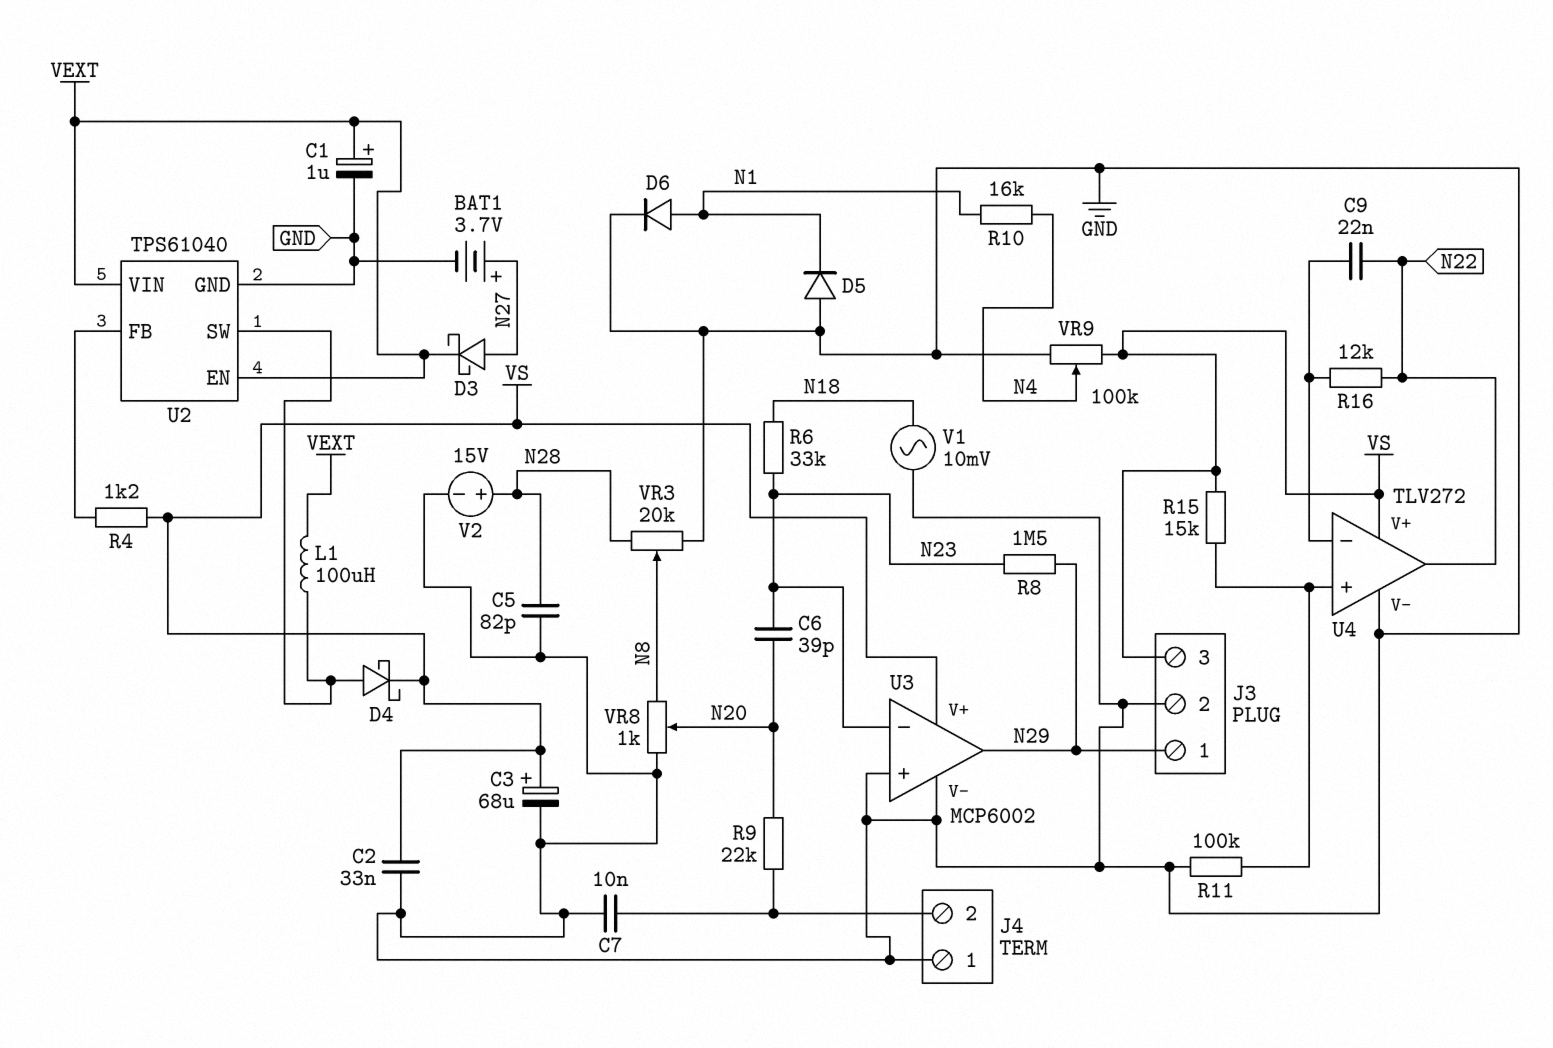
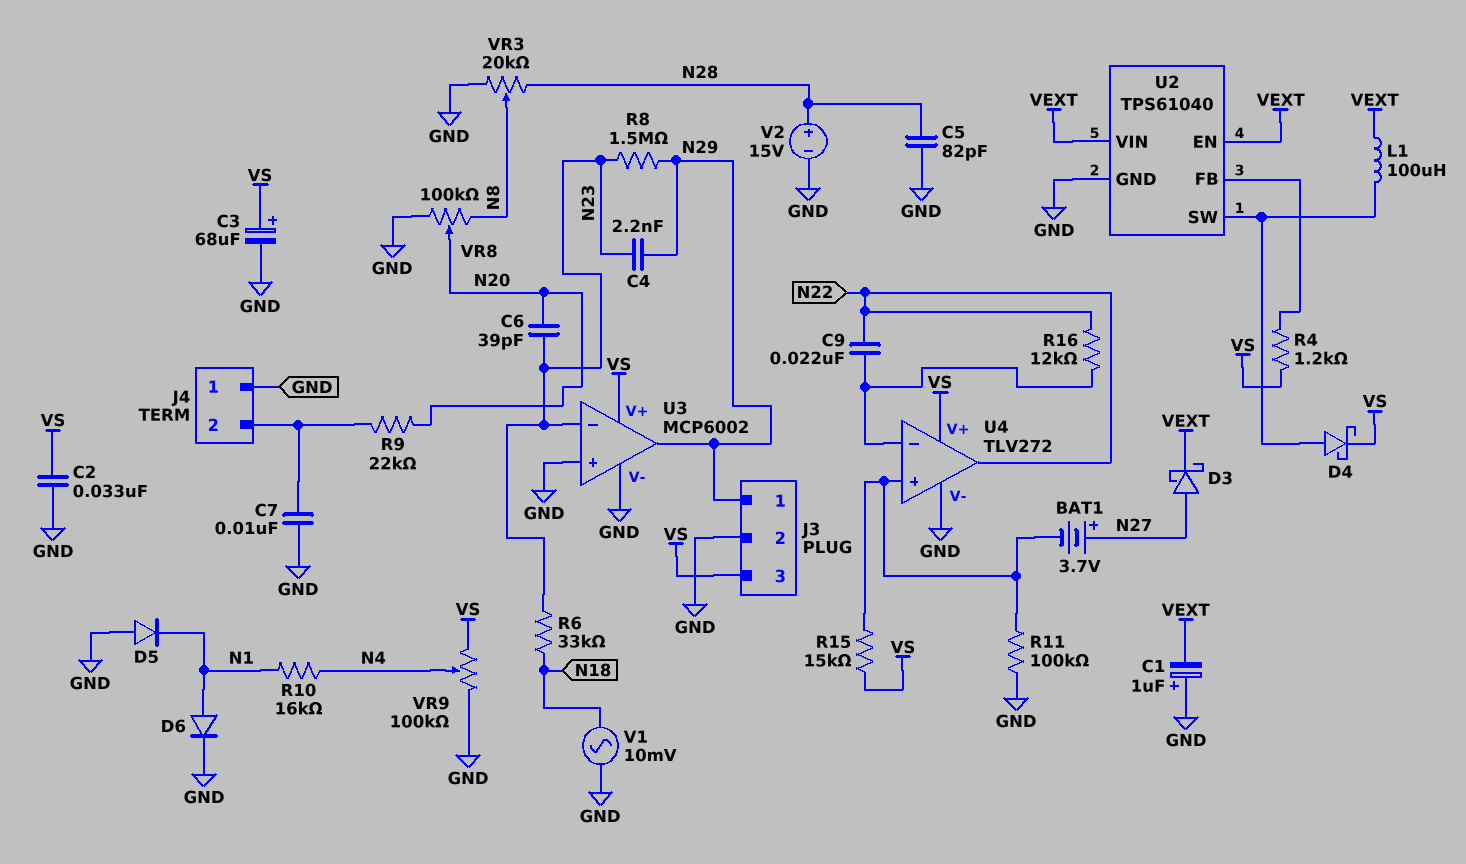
BAT1: 3.7V (plus N27, minus GND) -> 3.7V (plus N27, minus U4/in+)
C1: 1uF (plus VEXT, minus GND) -> 1uF (plus GND, minus VEXT)
C4: none -> 2.2nF (N23, N29)
VR8: 1k (GND, N8, wiper N20) -> 100k (GND, N8, wiper N20)

